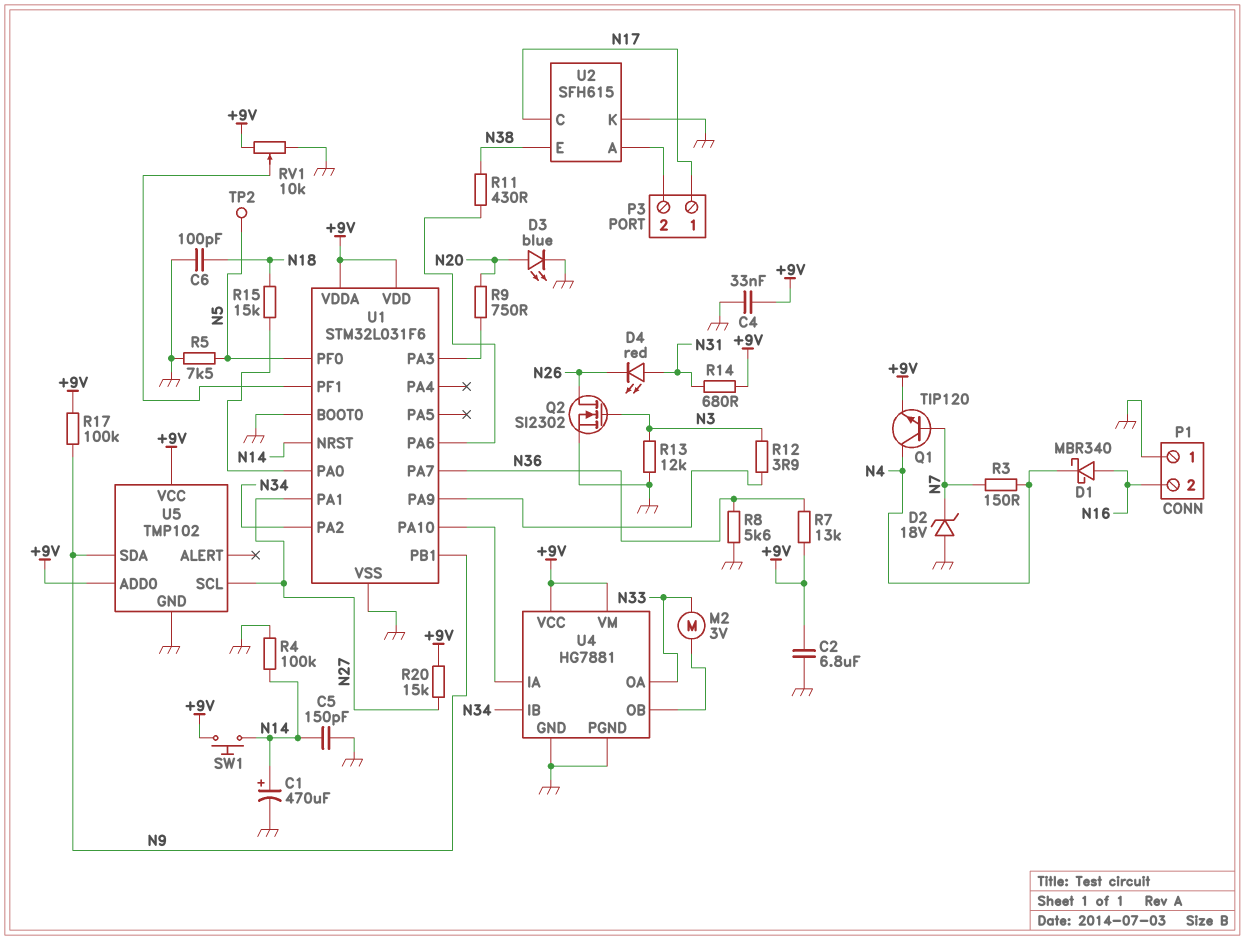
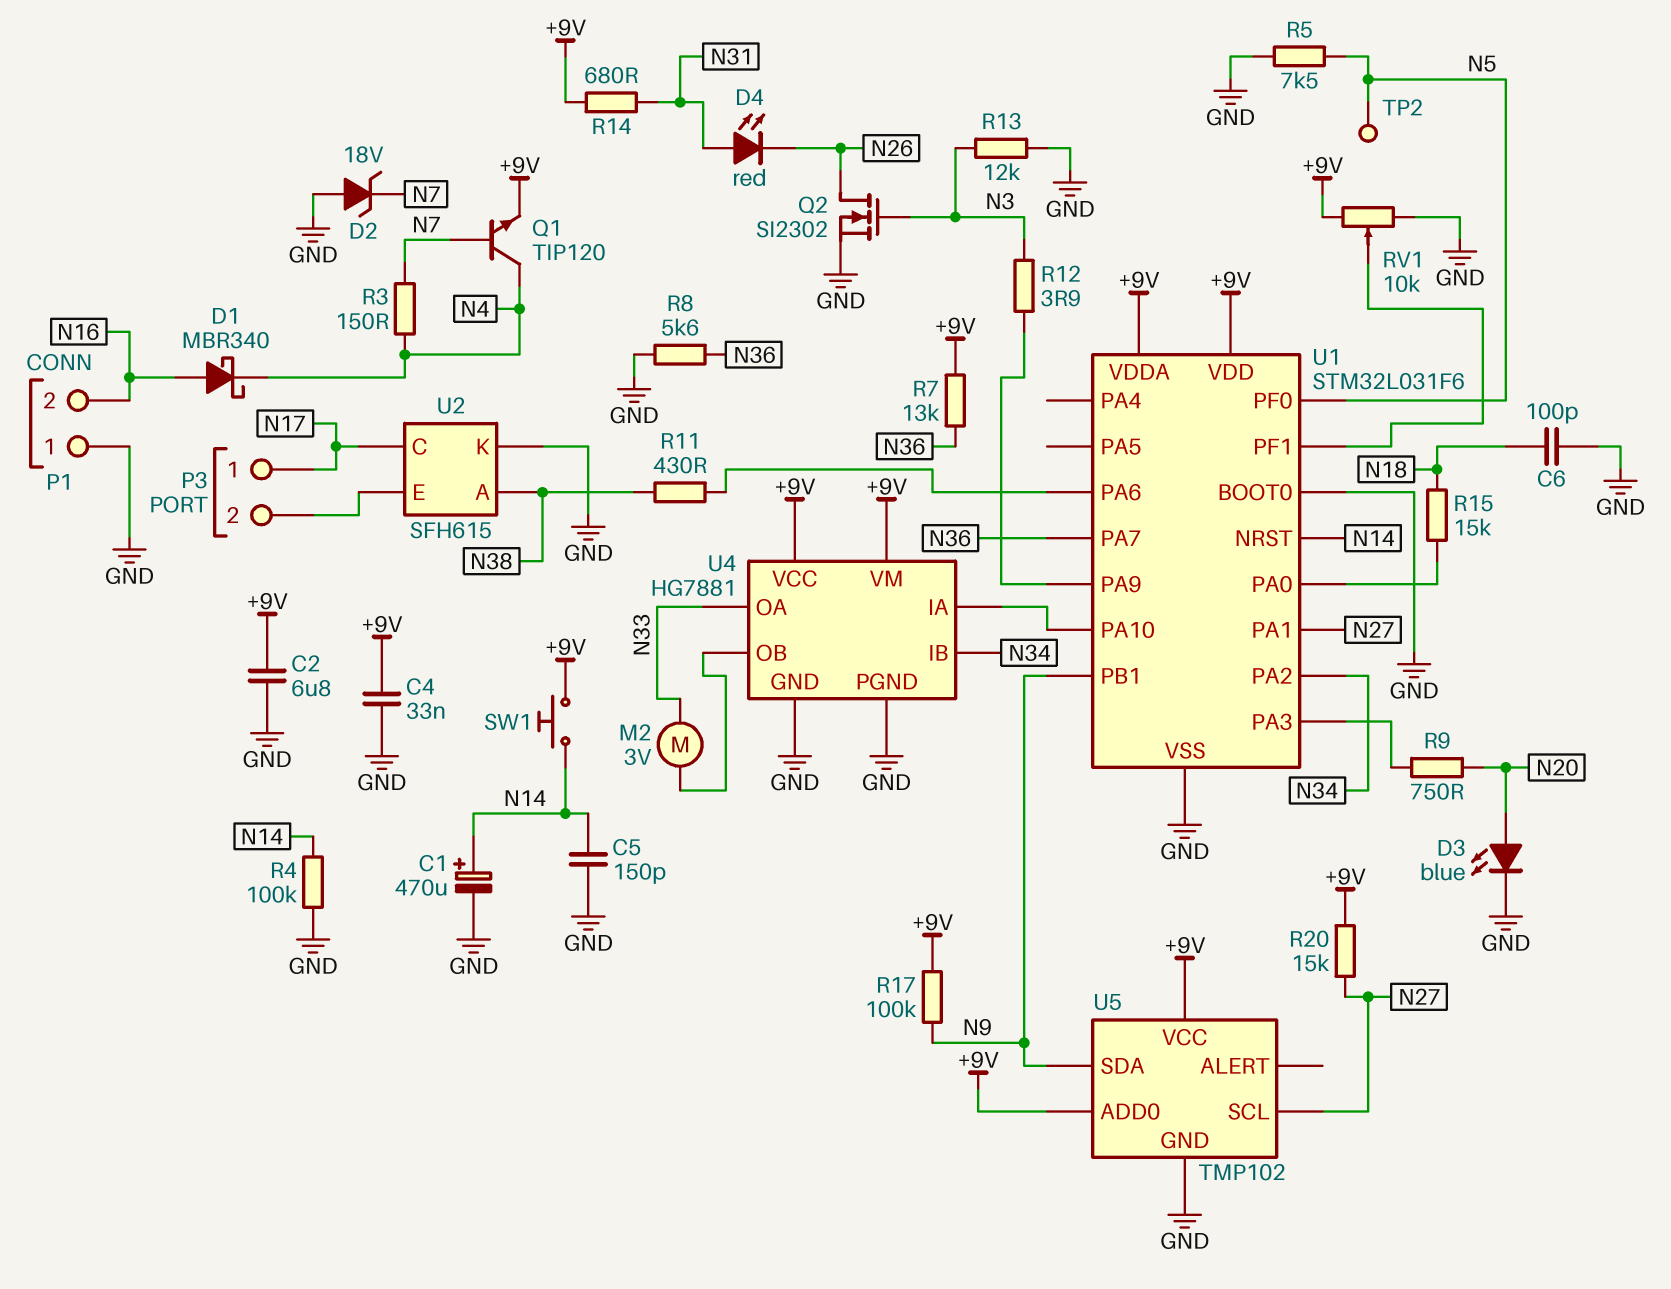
U2 pin A: P3/2 -> N38
U2 pin E: N38 -> P3/2

